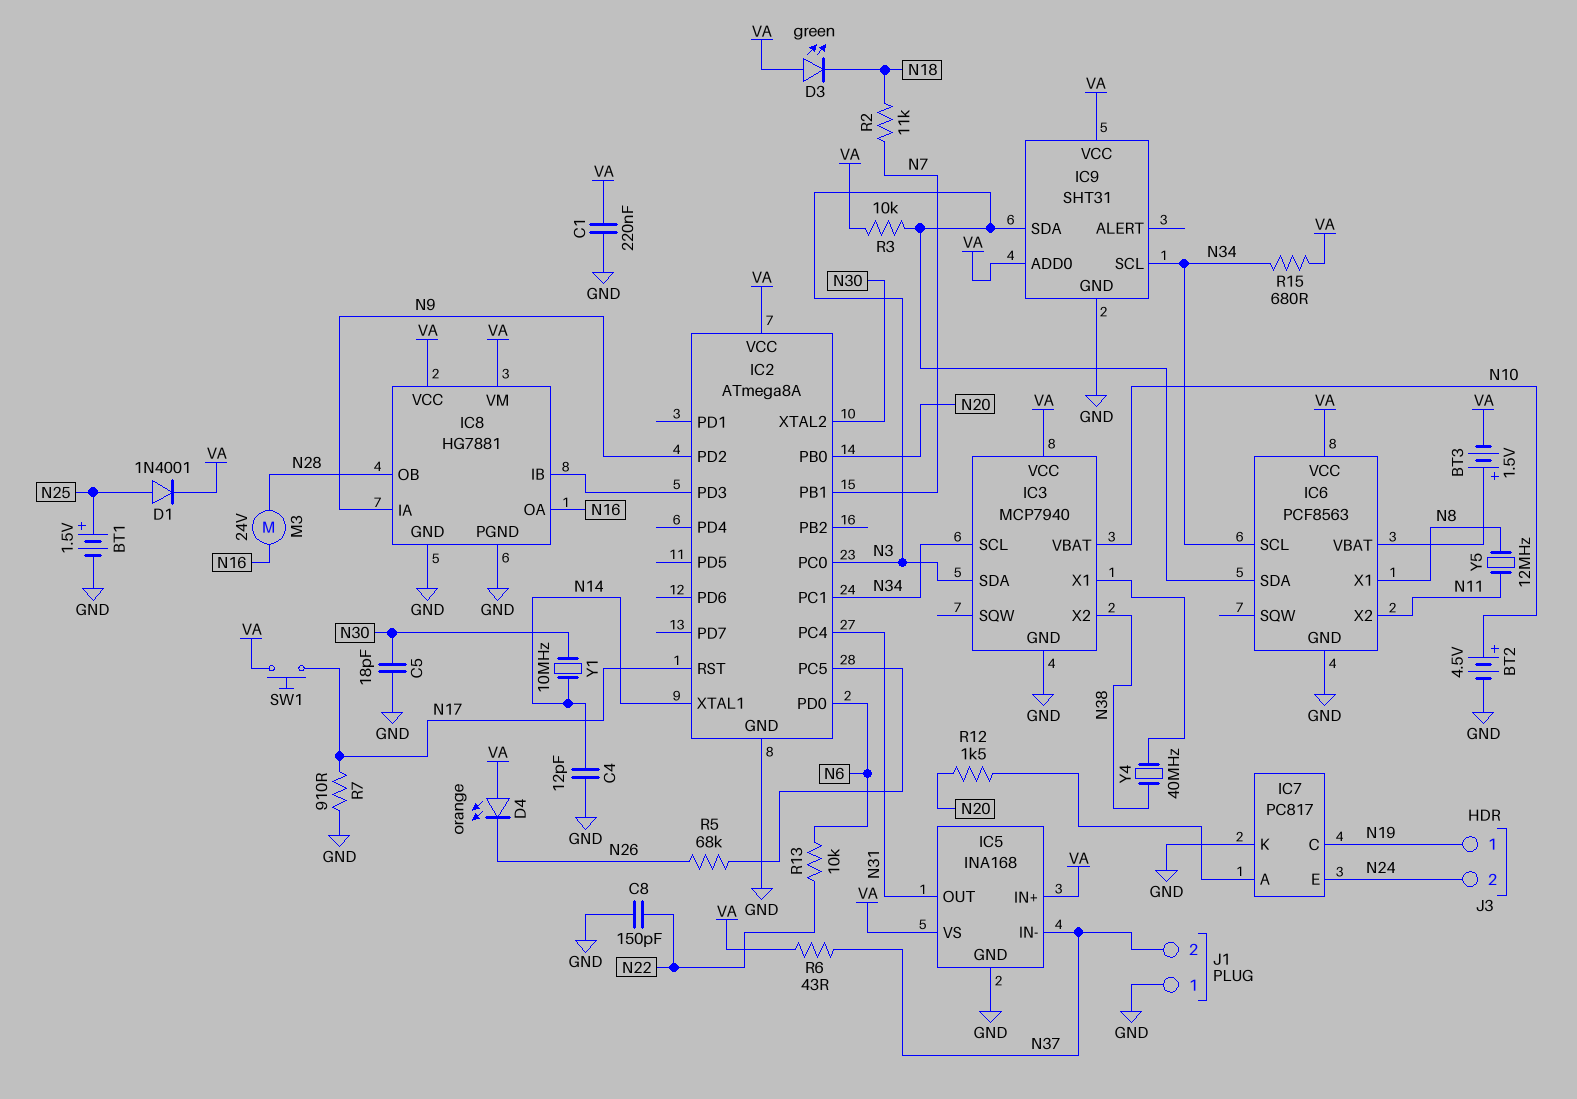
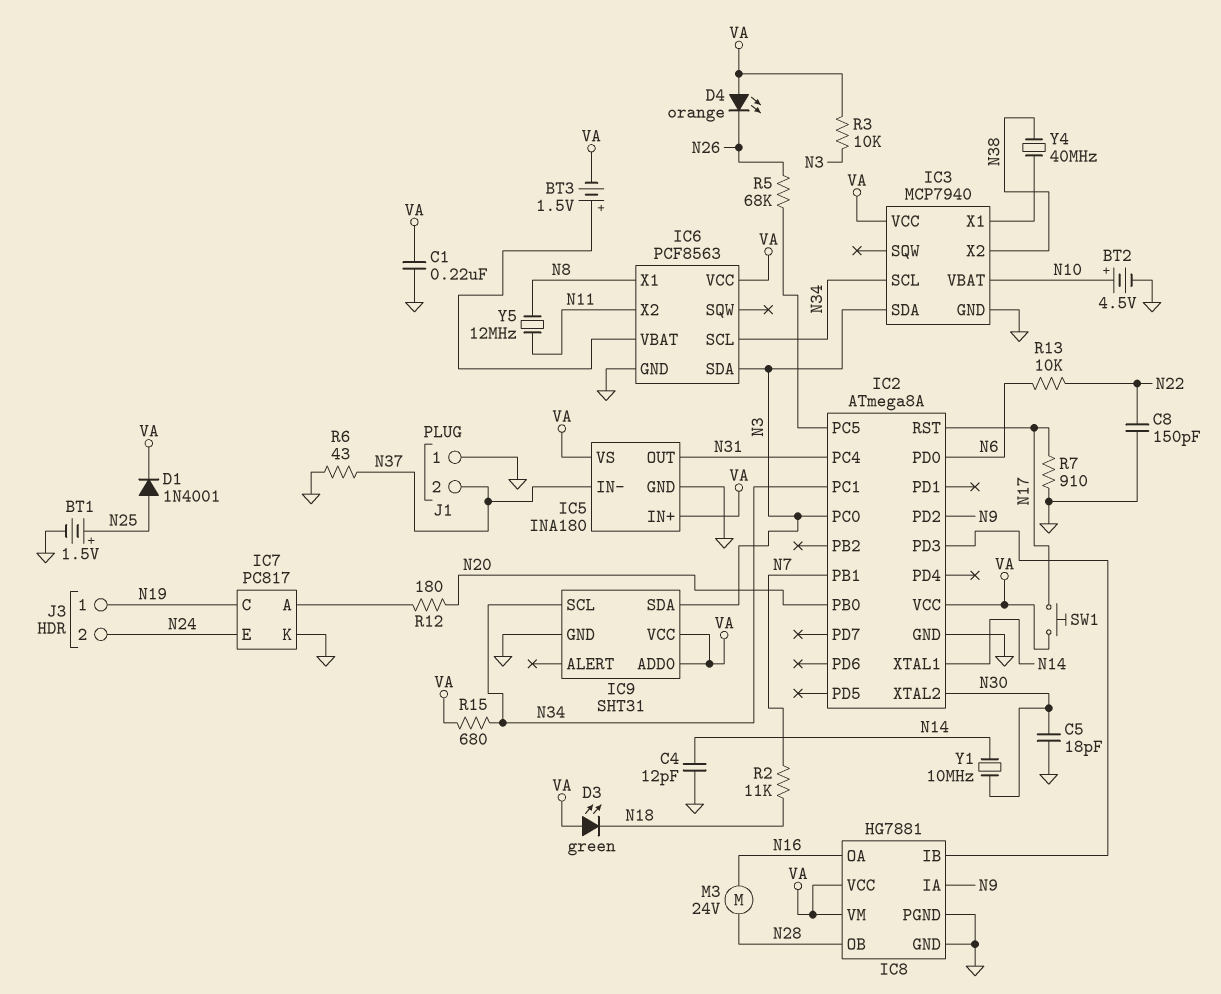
IC5: INA168 -> INA180
R6: 43 (N37, VA) -> 43 (GND, N37)
R12: 1.5k (IC7/A, N20) -> 180 (IC7/A, N20)

